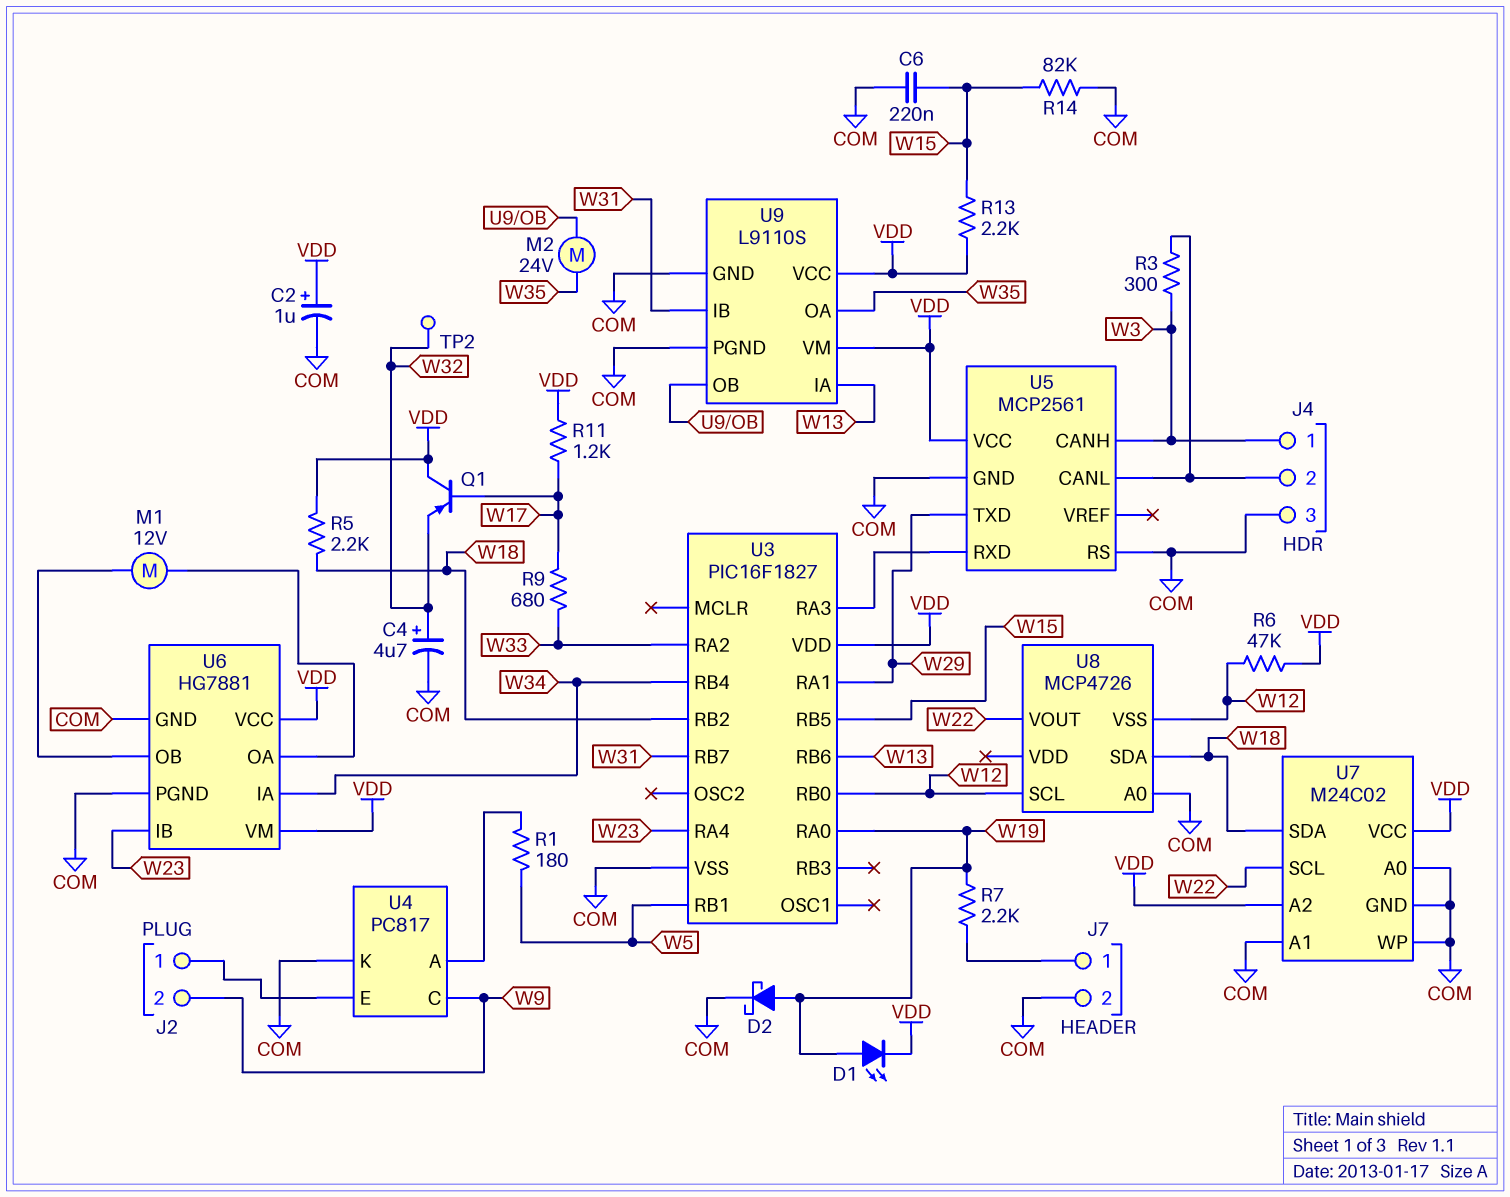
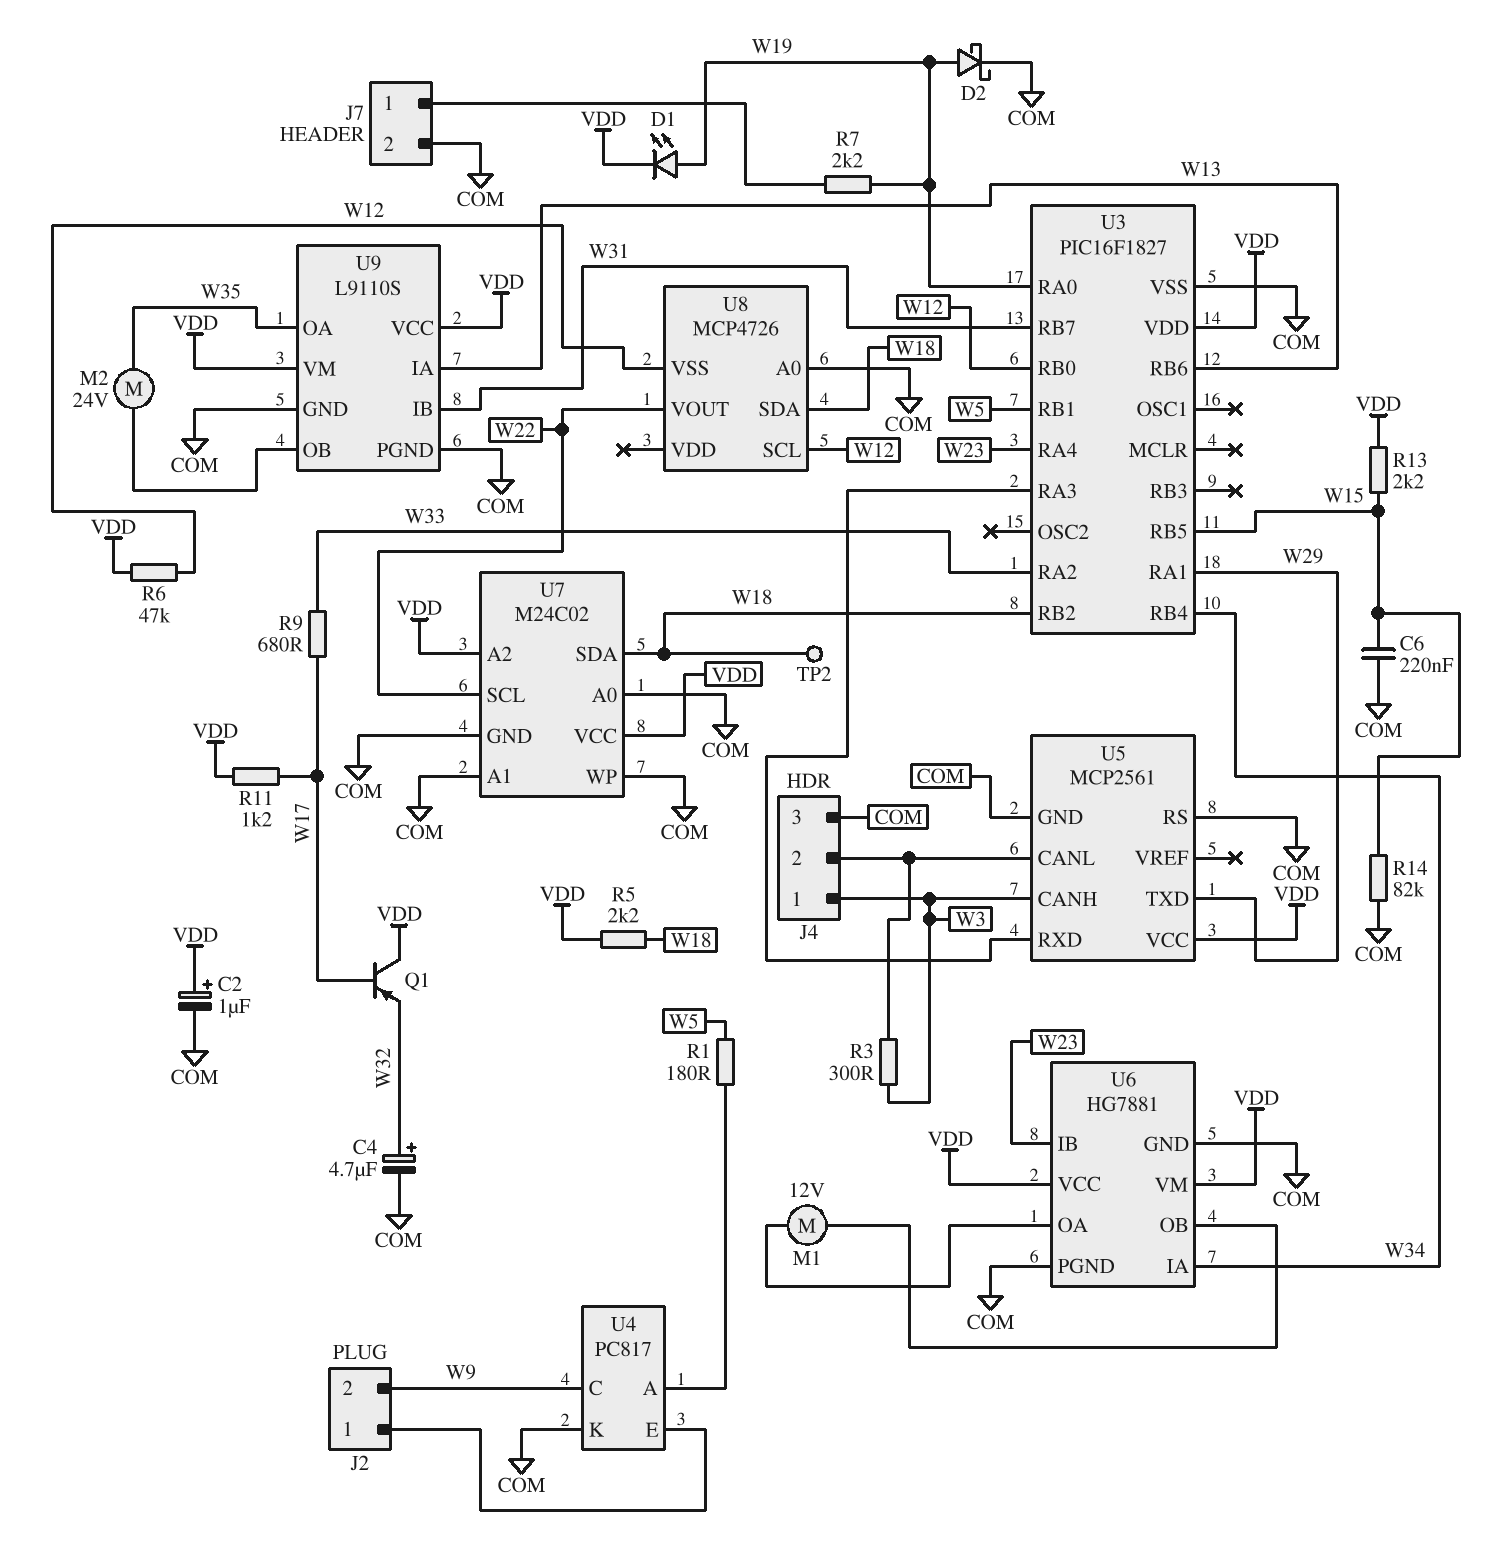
TP2: test point (W32) -> test point (W18)

